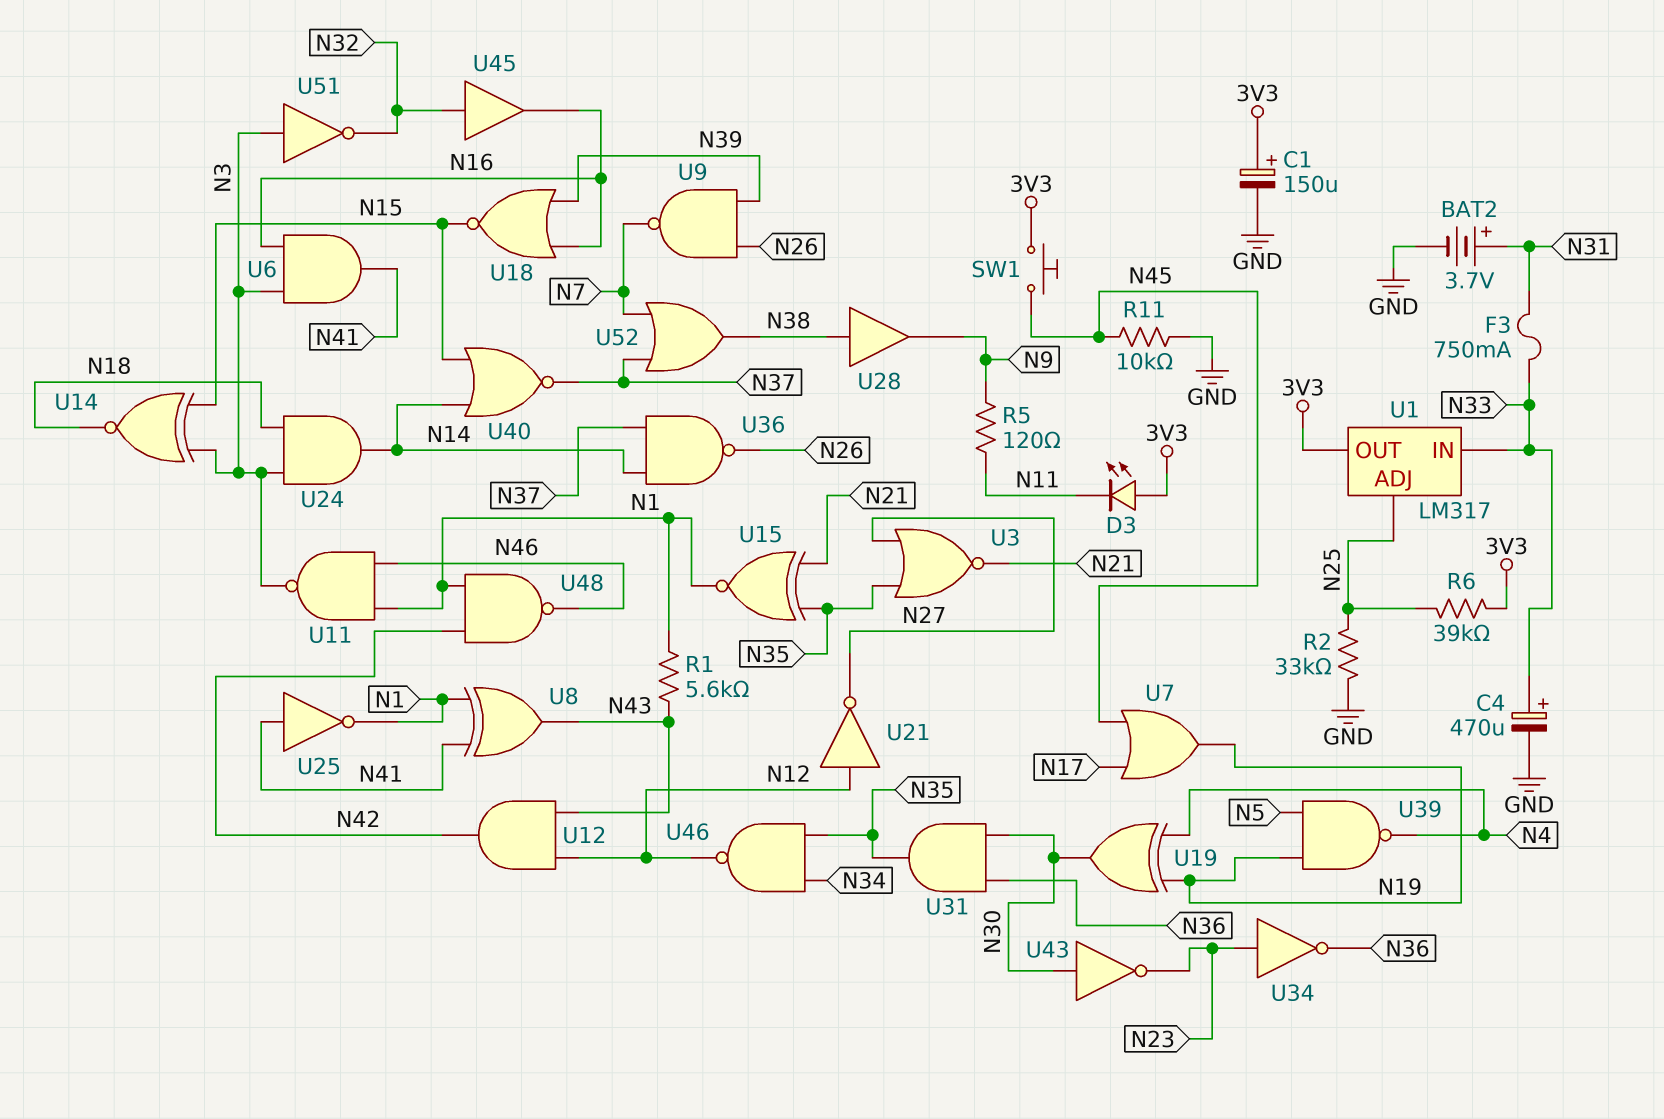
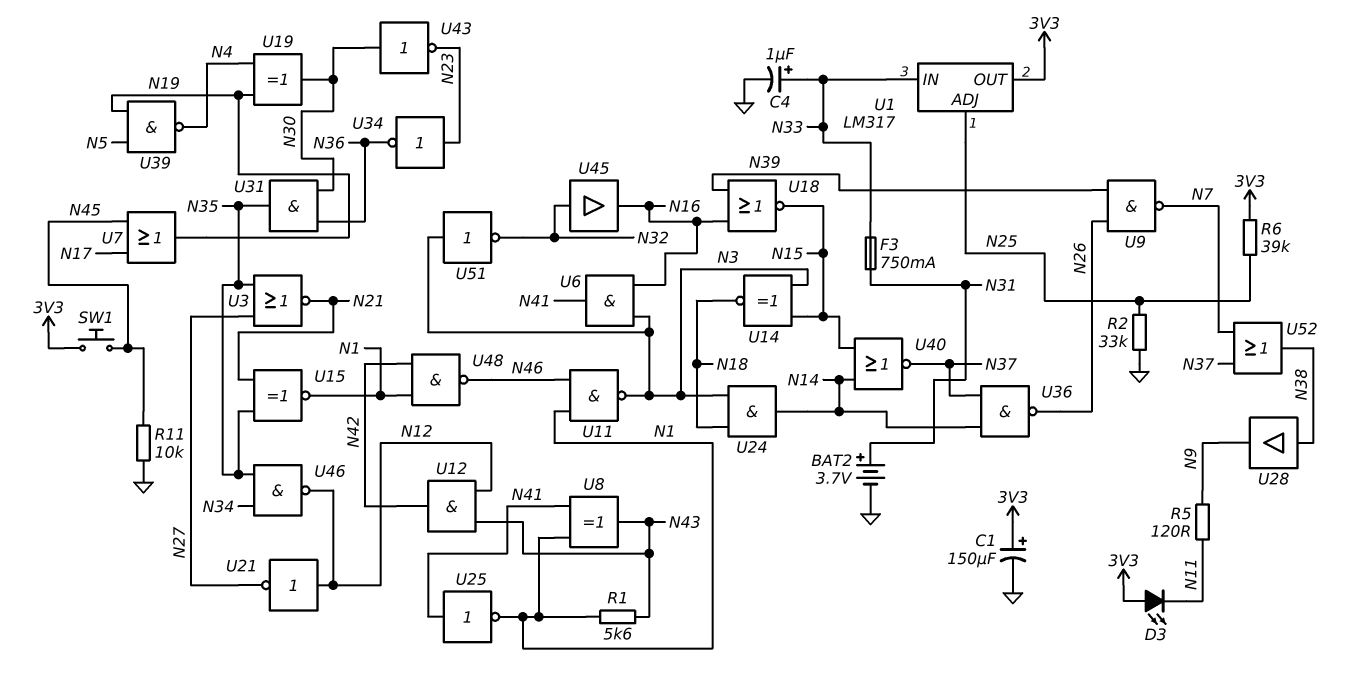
C4: 470uF (plus N33, minus GND) -> 1uF (plus N33, minus GND)

